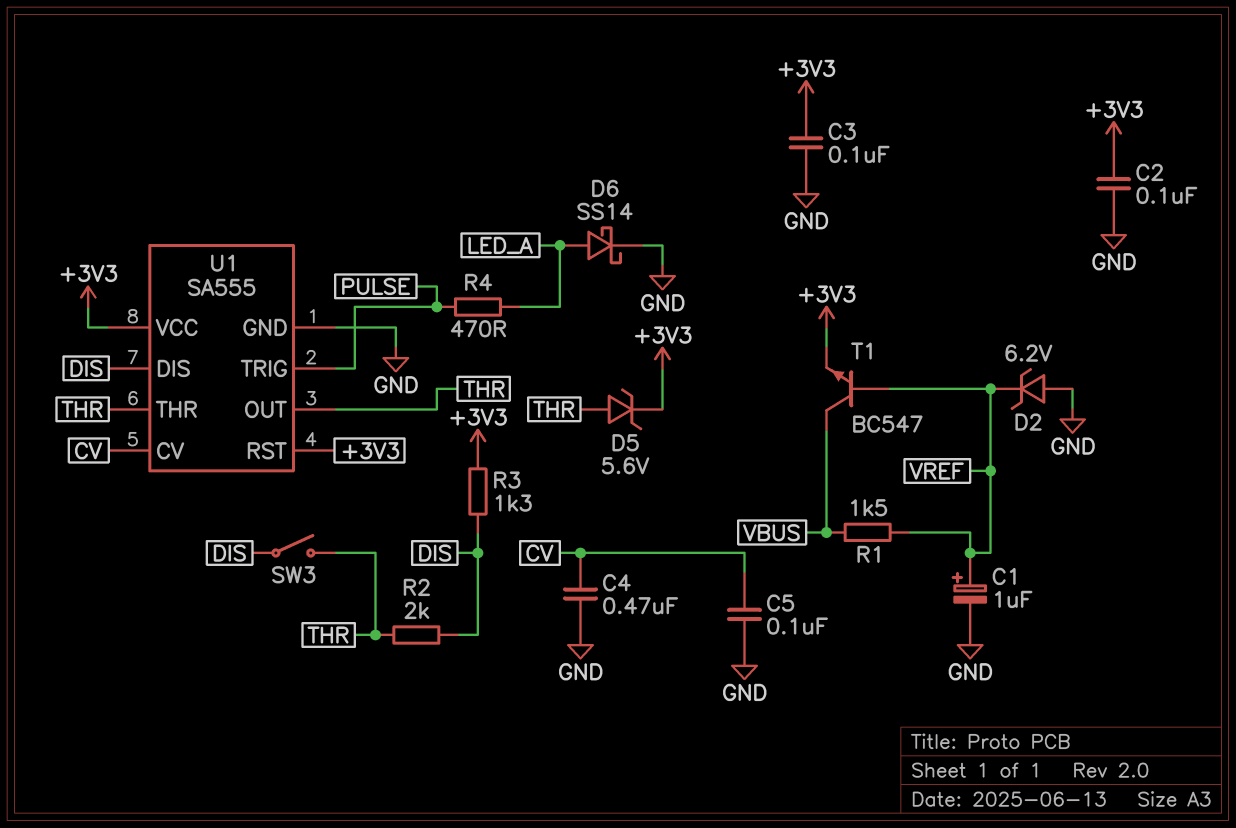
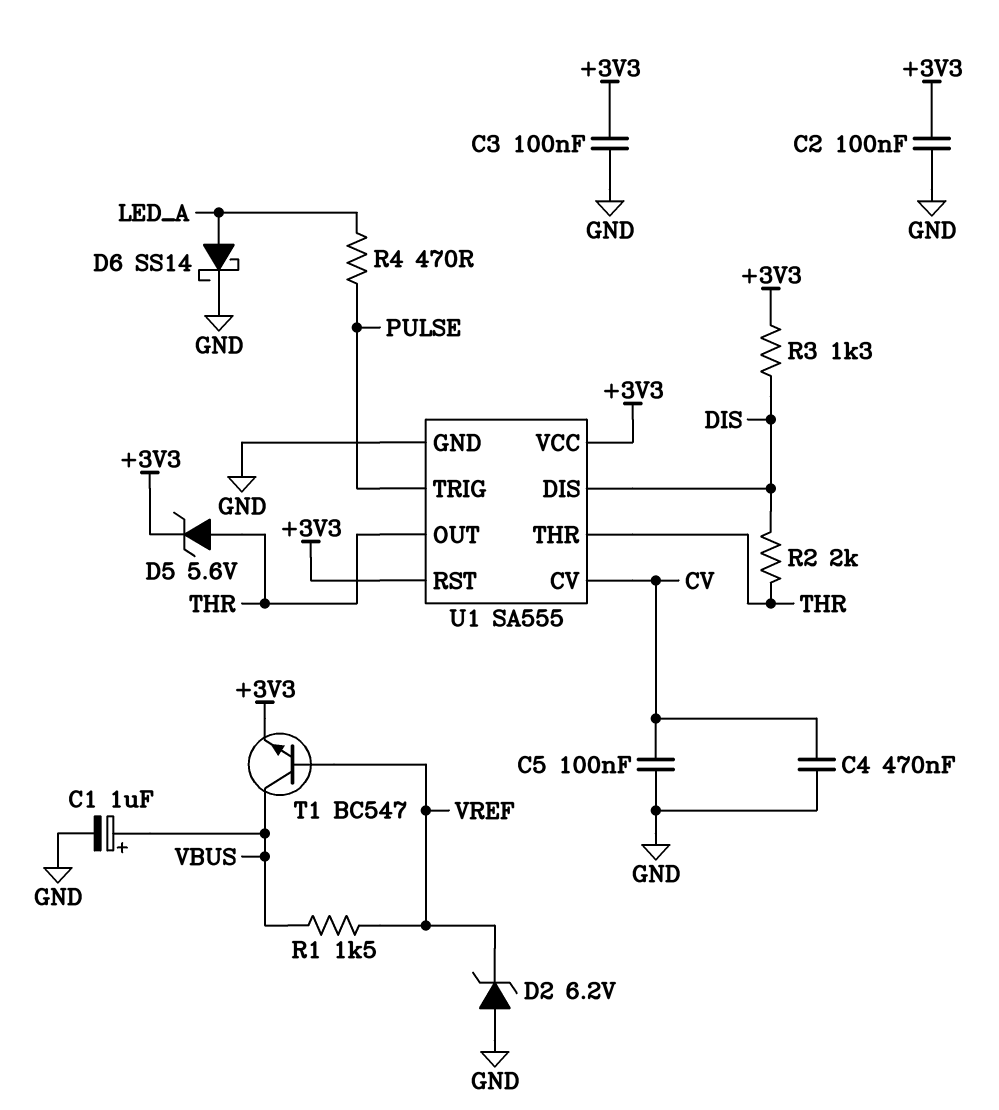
C1: 1uF (plus VREF, minus GND) -> 1uF (plus VBUS, minus GND)
SW3: switch (DIS, THR) -> none

